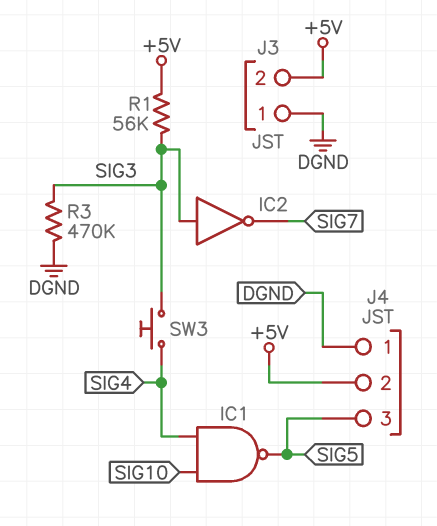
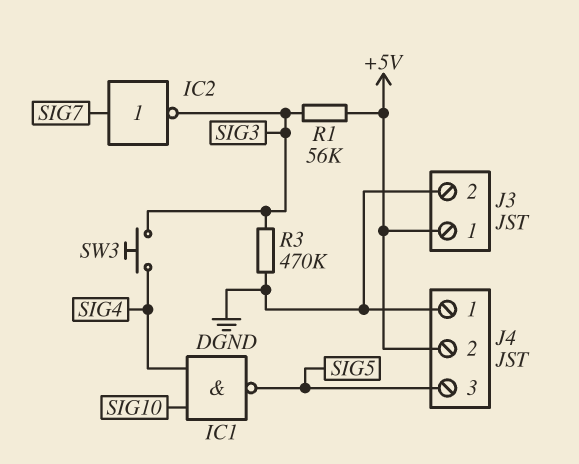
IC2: NOT (in SIG3, out SIG7) -> NOT (in SIG7, out SIG3)
J3 pin 1: DGND -> +5V
J3 pin 2: +5V -> DGND

